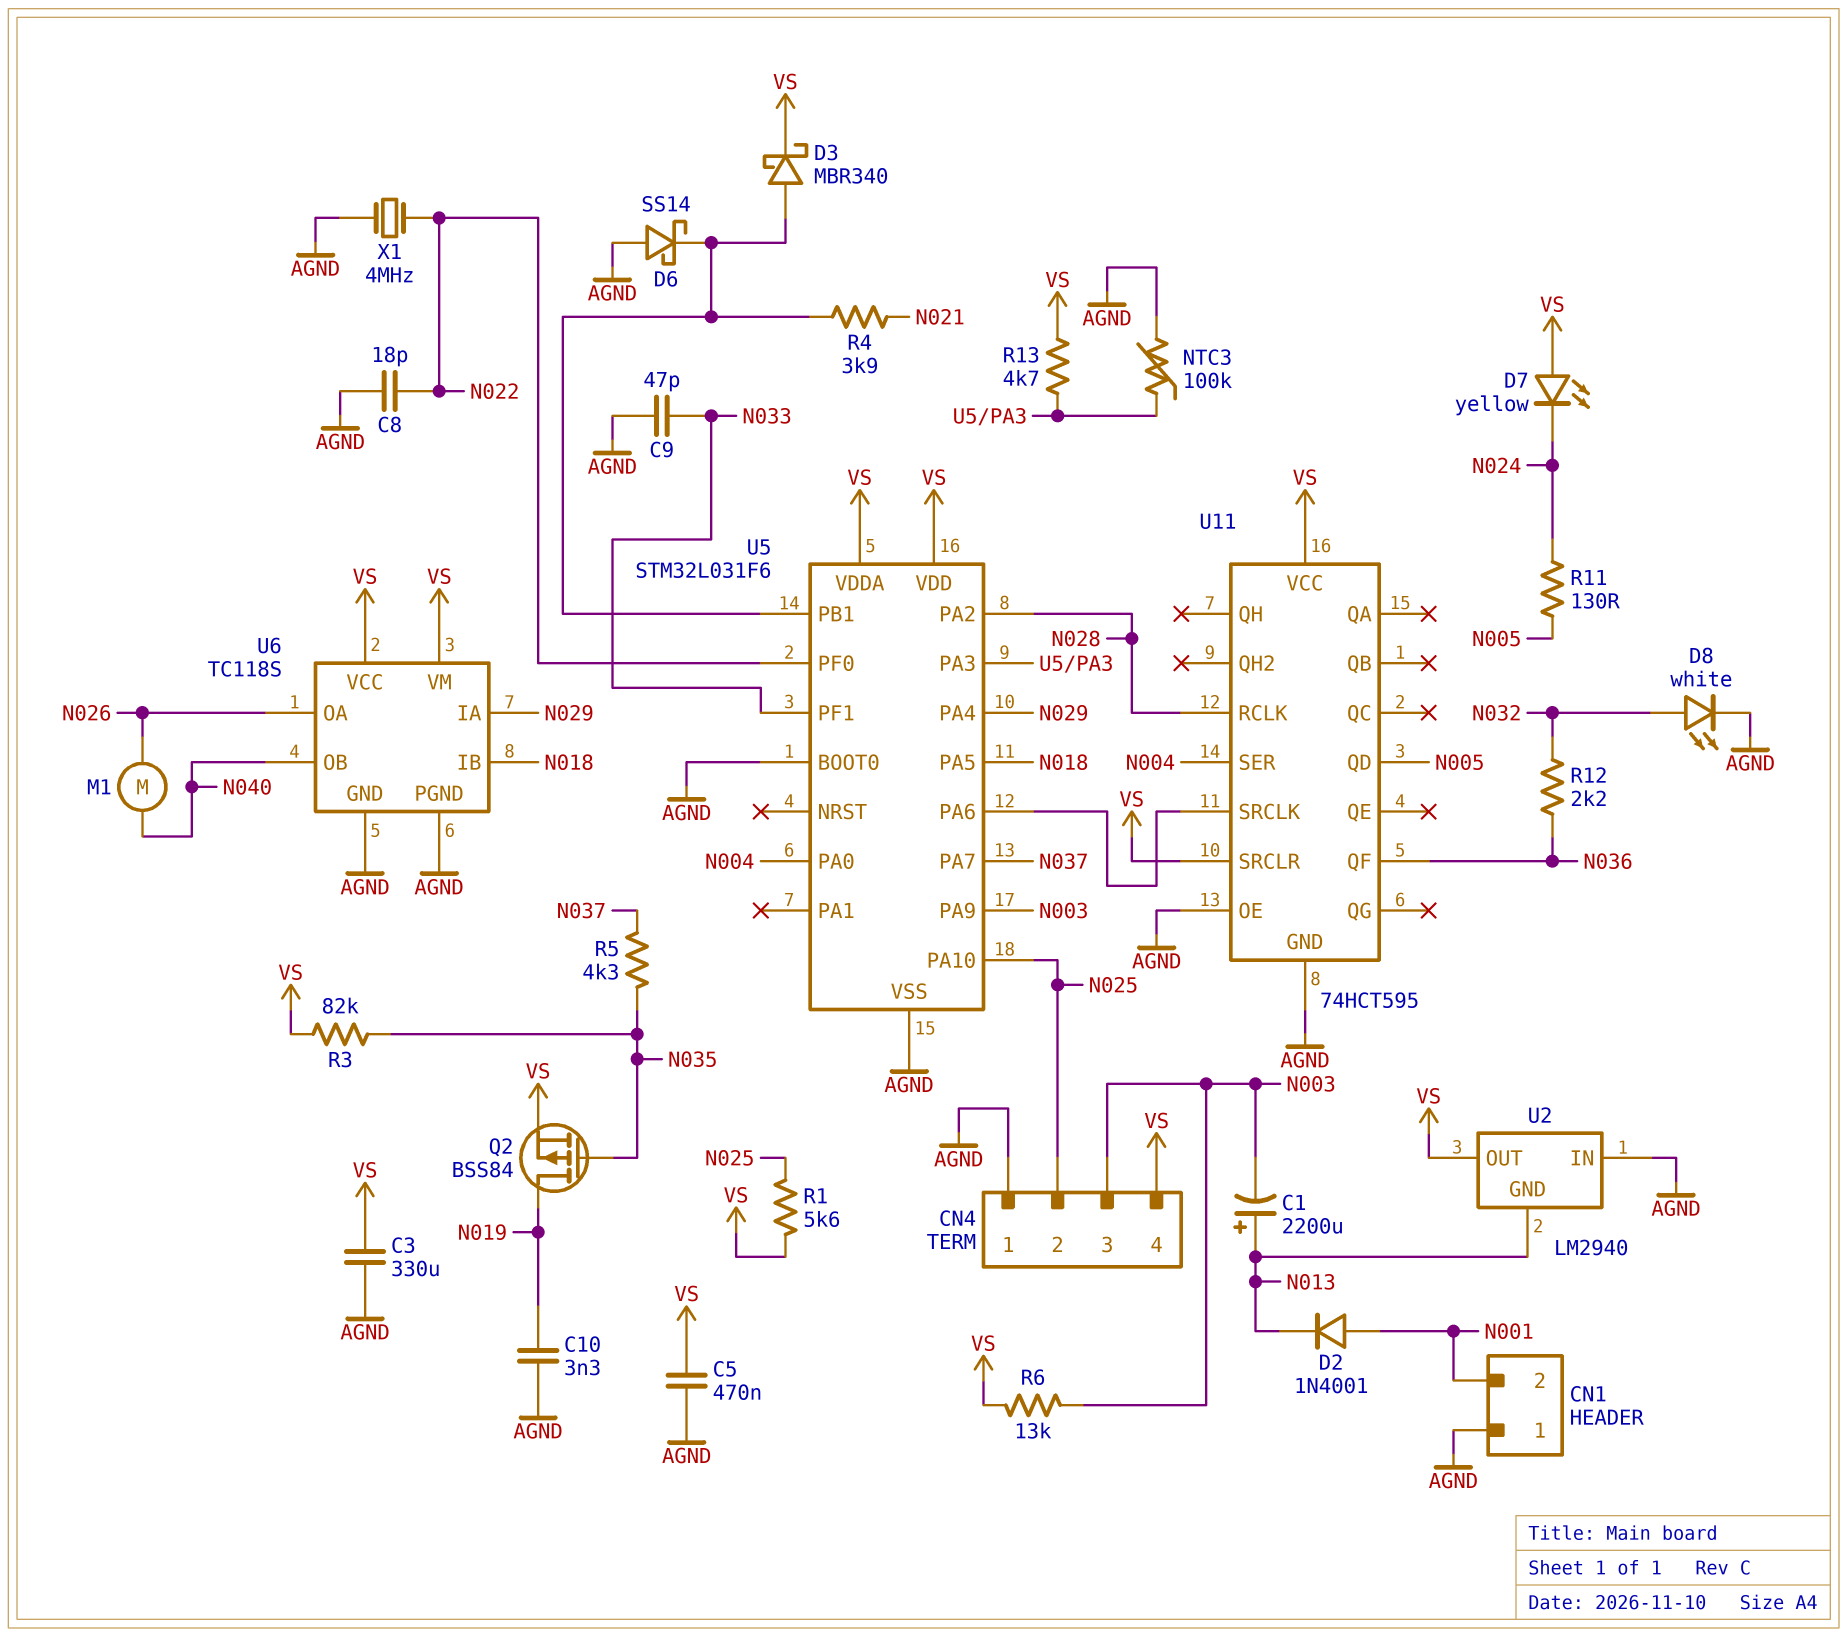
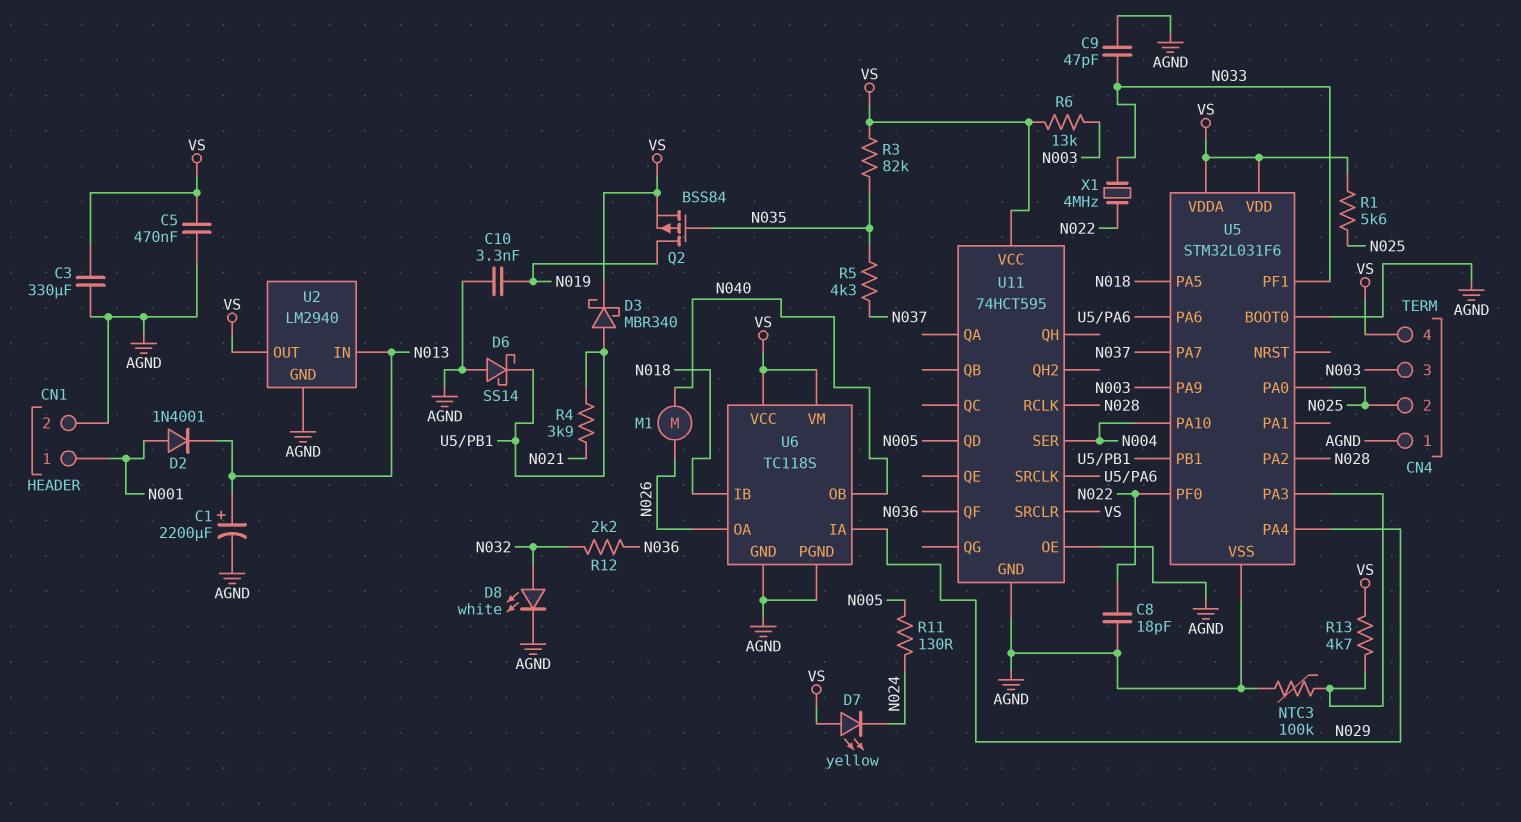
C1: 2200uF (plus N013, minus N003) -> 2200uF (plus N013, minus AGND)
CN1 pin 1: AGND -> N001
CN1 pin 2: N001 -> AGND
U2 pin GND: N013 -> AGND
U2 pin IN: AGND -> N013
U5 pin PA0: N004 -> N025
U5 pin PA10: N025 -> N004
X1: 4MHz (AGND, N022) -> 4MHz (N022, N033)

